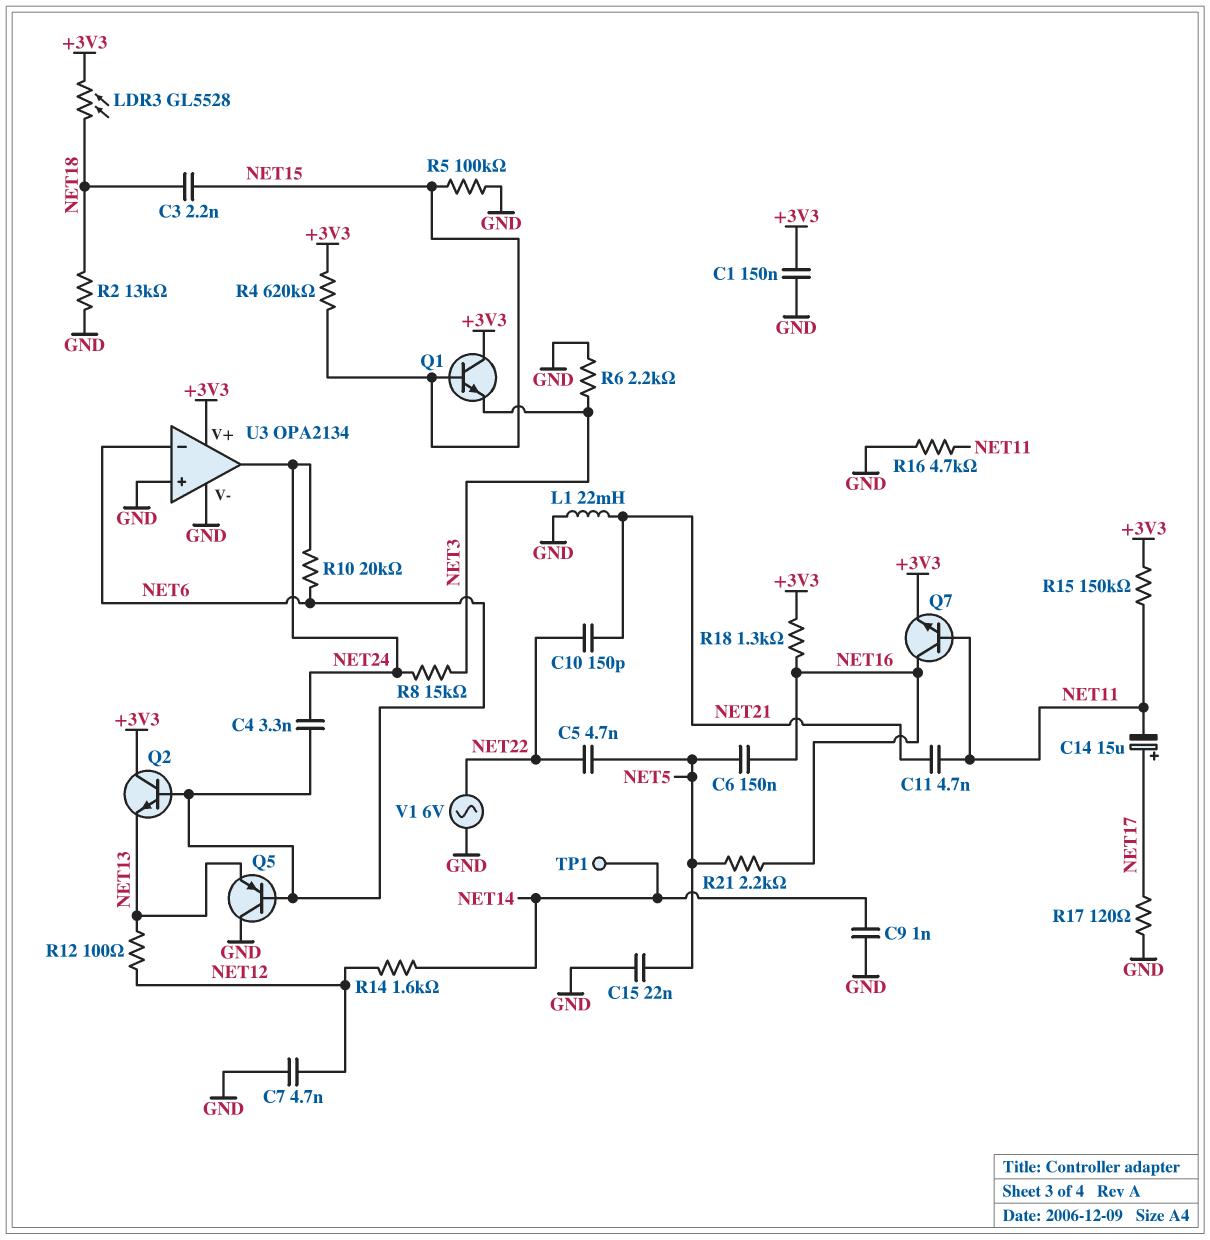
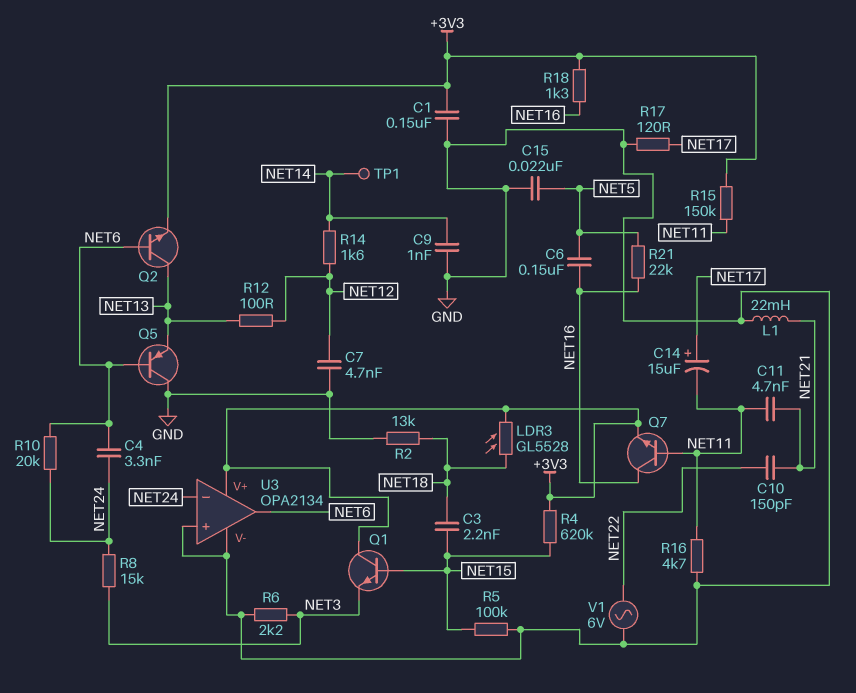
C5: 4.7nF (NET5, NET22) -> none
Q2: NPN (B NET6, C +3V3, E NET13) -> NPN (B NET6, C NET13, E +3V3)
R21: 2.2k (NET5, NET16) -> 22k (NET5, NET16)
U3 pin in-: NET6 -> NET24
U3 pin out: NET24 -> NET6

